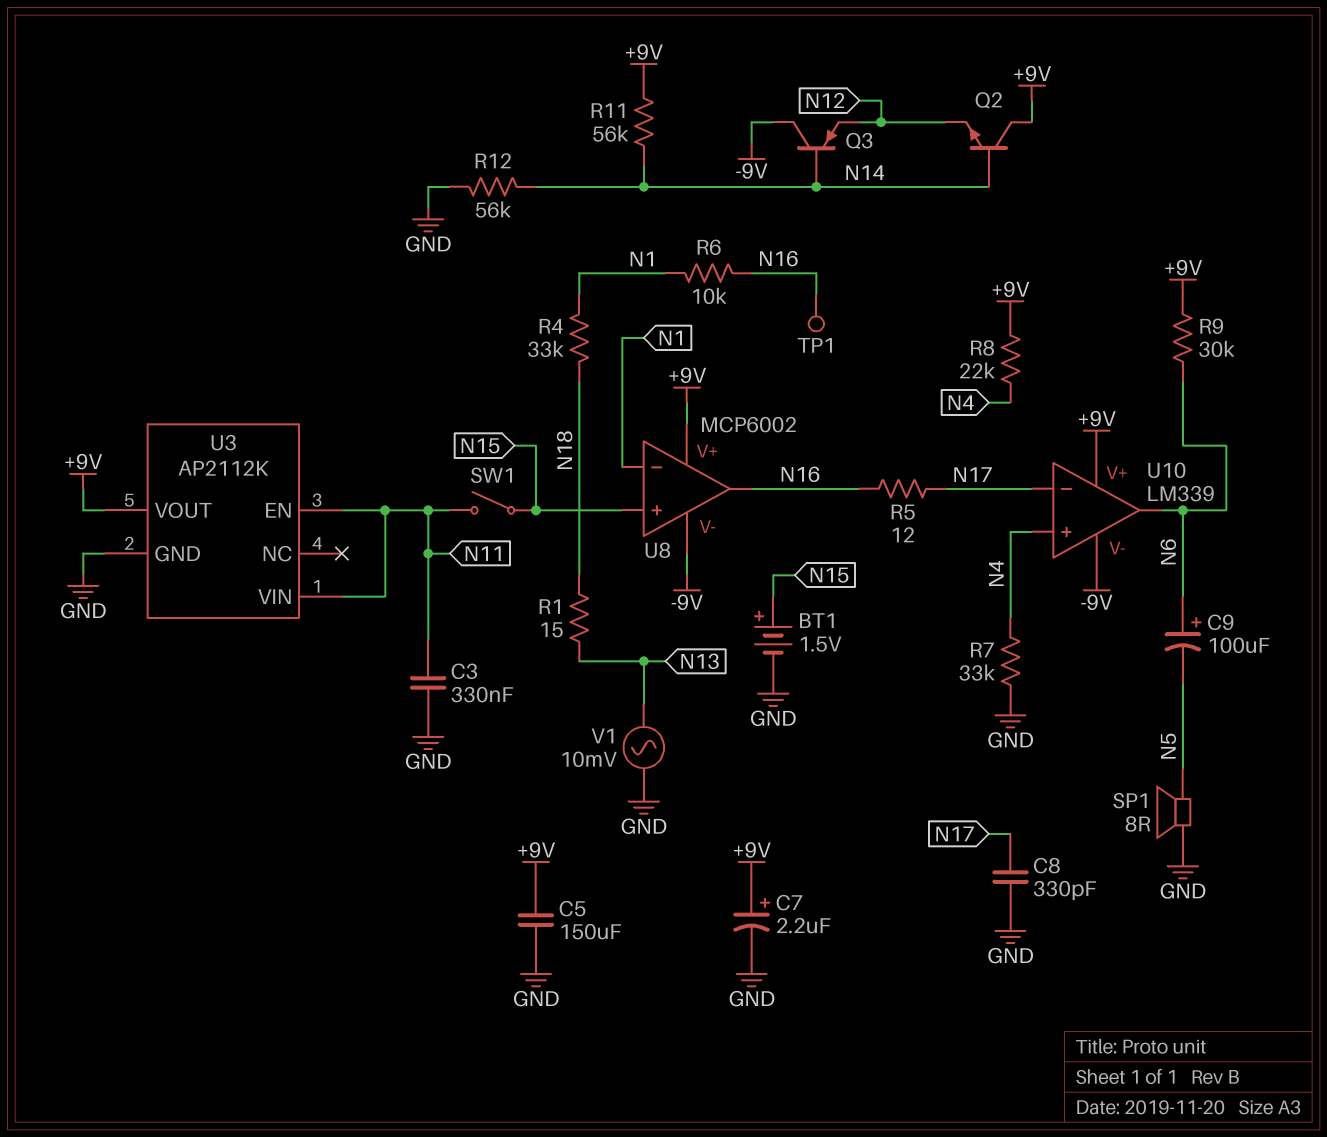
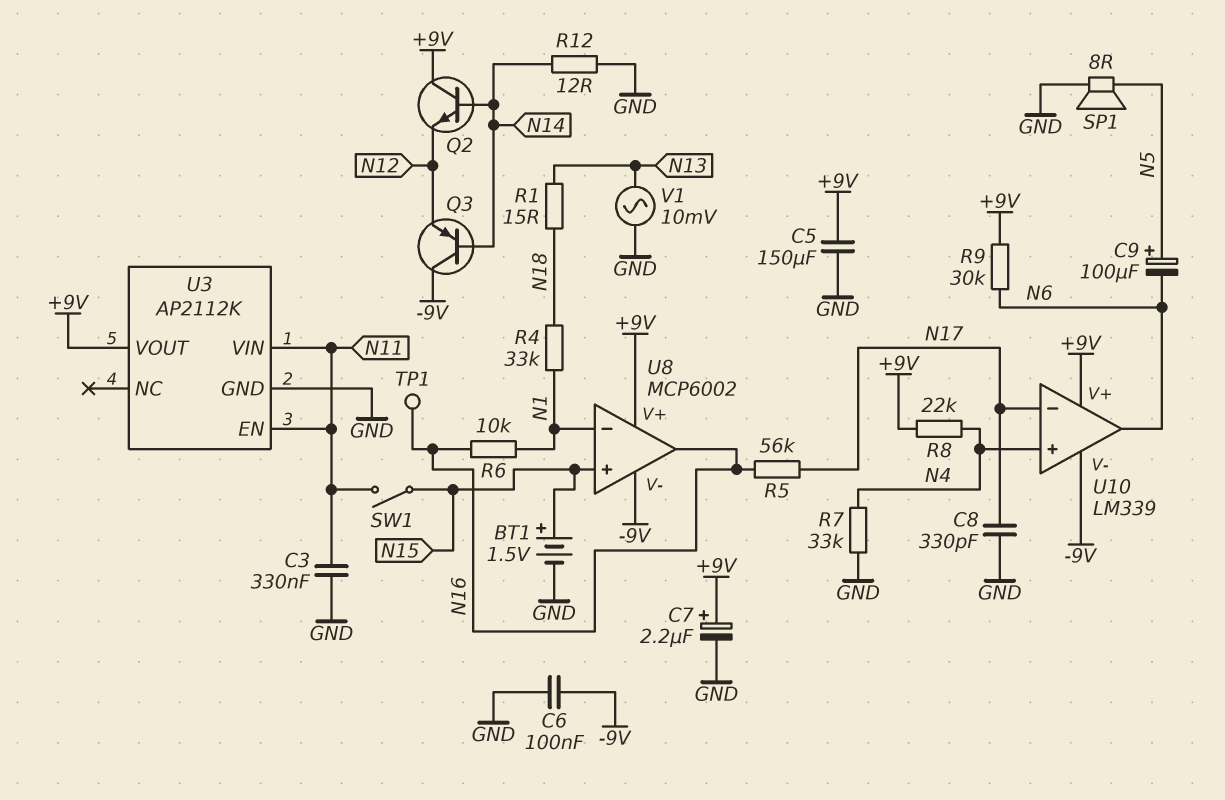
C6: none -> 100nF (-9V, GND)
C9: 100uF (plus N6, minus N5) -> 100uF (plus N5, minus N6)
R5: 12 (N16, N17) -> 56k (N16, N17)
R11: 56k (+9V, N14) -> none
R12: 56k (GND, N14) -> 12 (GND, N14)

